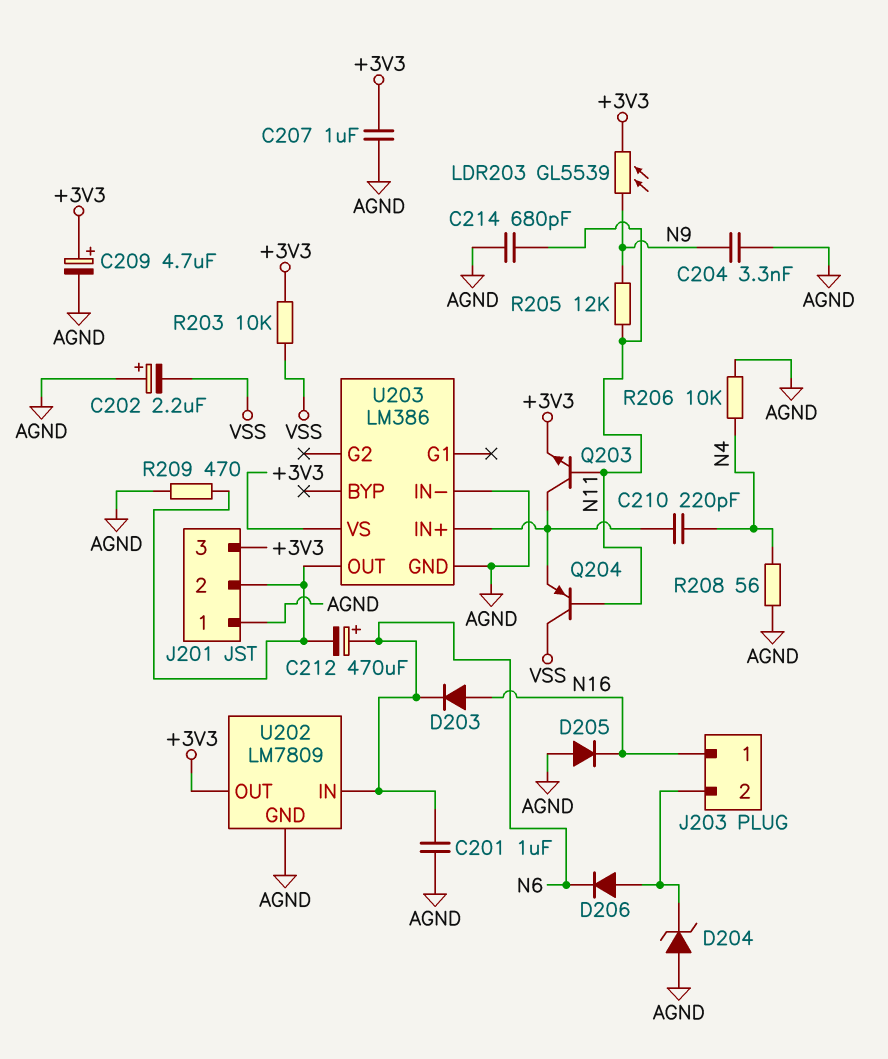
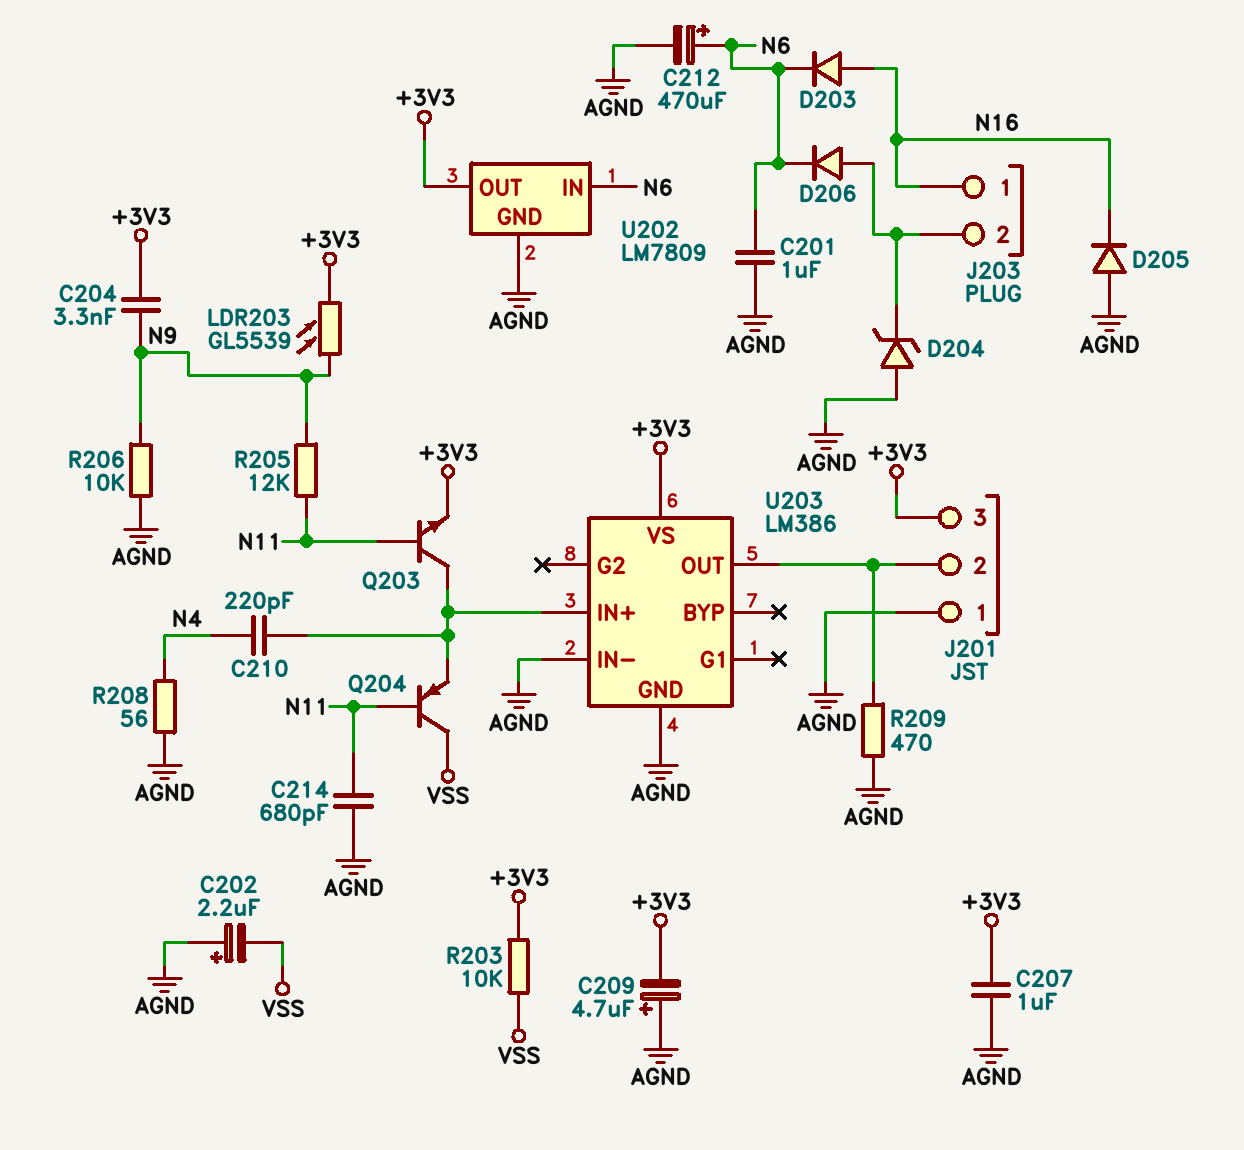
C204: 3.3nF (AGND, N9) -> 3.3nF (+3V3, N9)
C209: 4.7uF (plus +3V3, minus AGND) -> 4.7uF (plus AGND, minus +3V3)
C212: 470uF (plus N6, minus J201/2) -> 470uF (plus N6, minus AGND)
R206: 10k (AGND, N4) -> 10k (AGND, N9)

